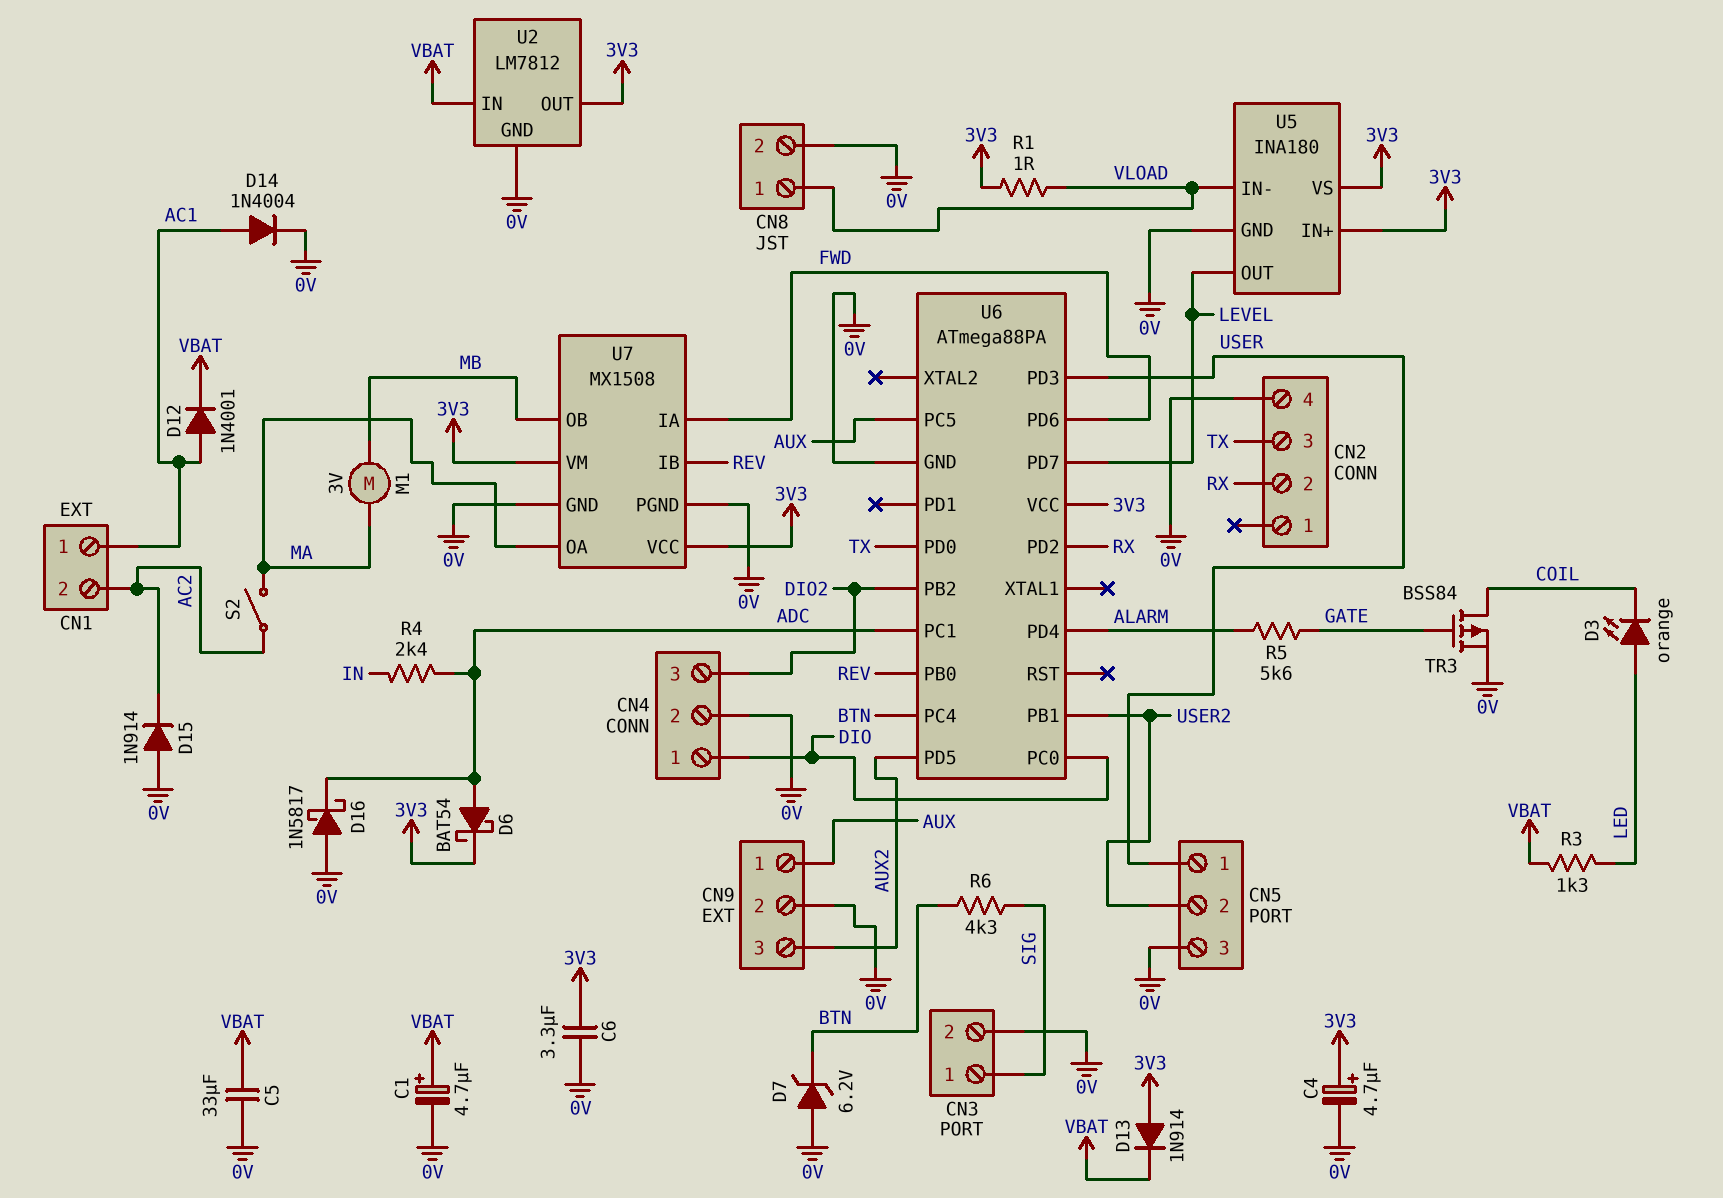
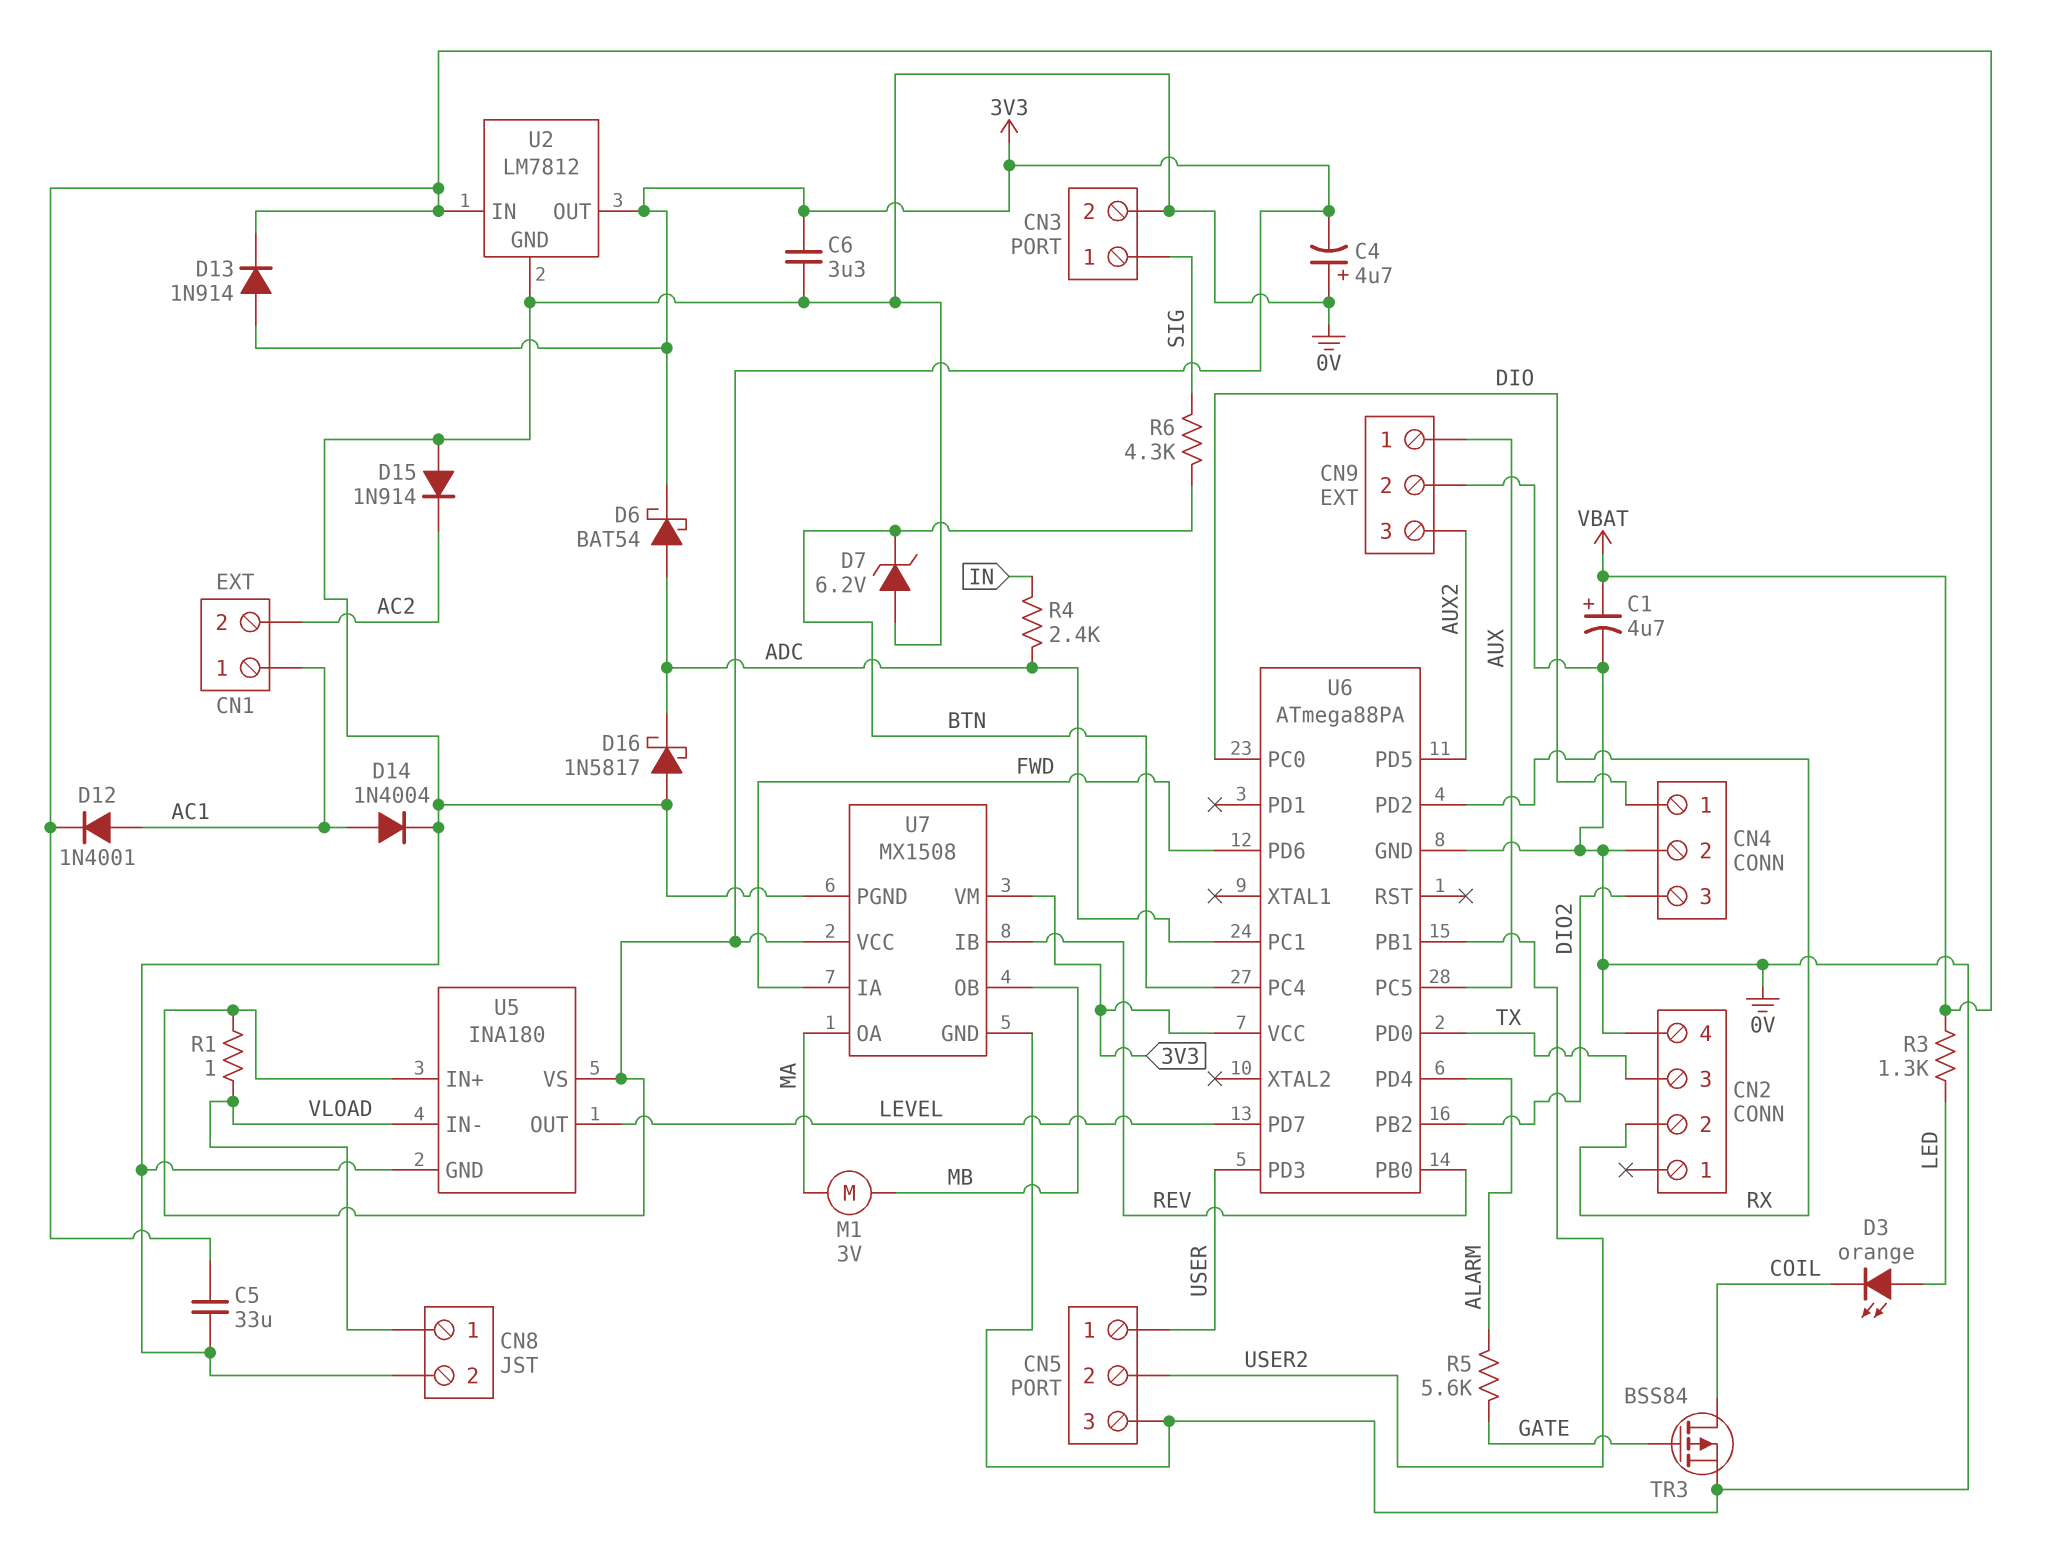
C4: 4.7uF (plus 3V3, minus 0V) -> 4.7uF (plus 0V, minus 3V3)
S2: switch (AC2, MA) -> none

